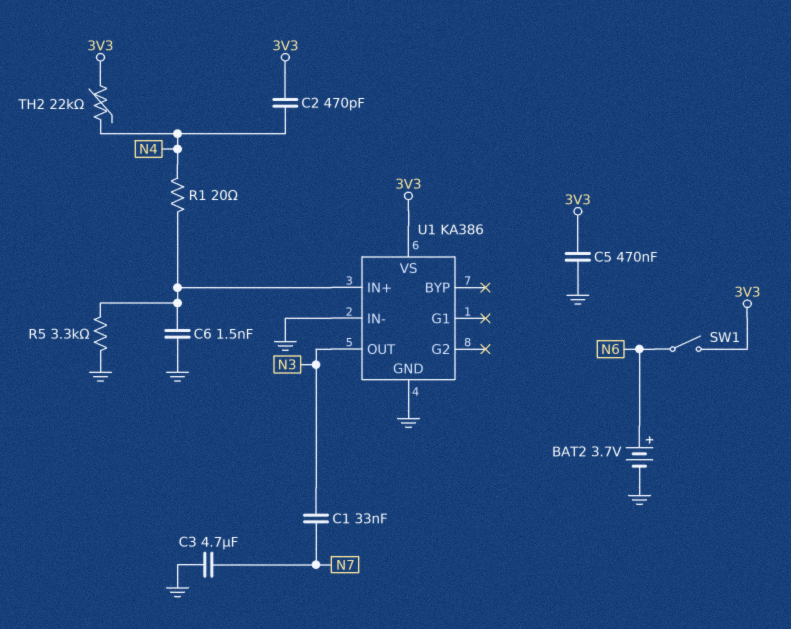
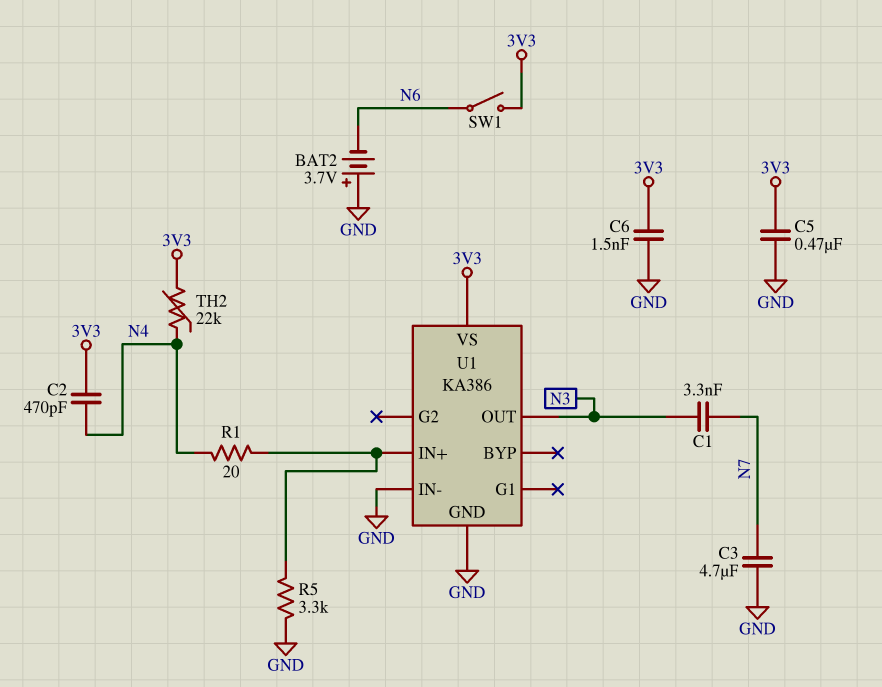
BAT2: 3.7V (plus N6, minus GND) -> 3.7V (plus GND, minus N6)
C1: 33nF (N3, N7) -> 3.3nF (N3, N7)
C6: 1.5nF (GND, U1/IN+) -> 1.5nF (3V3, GND)

